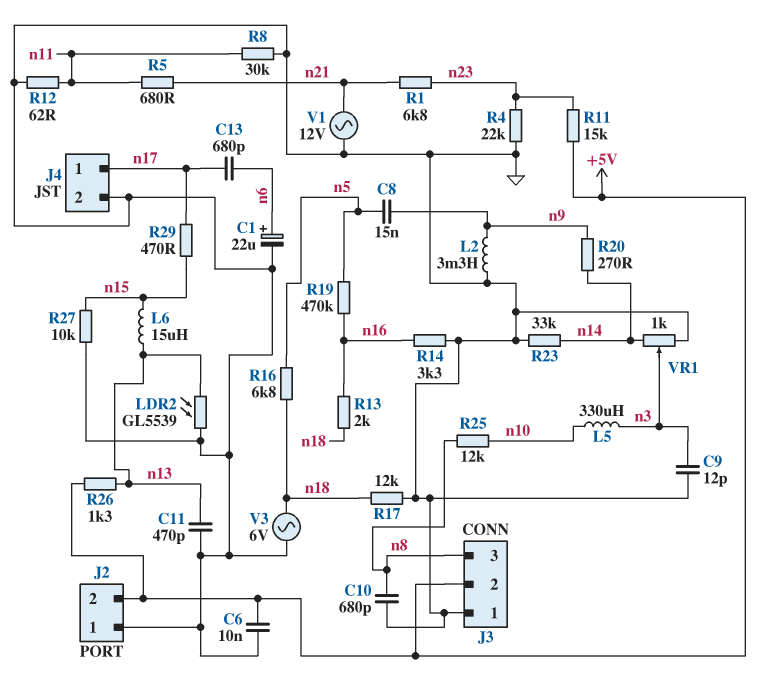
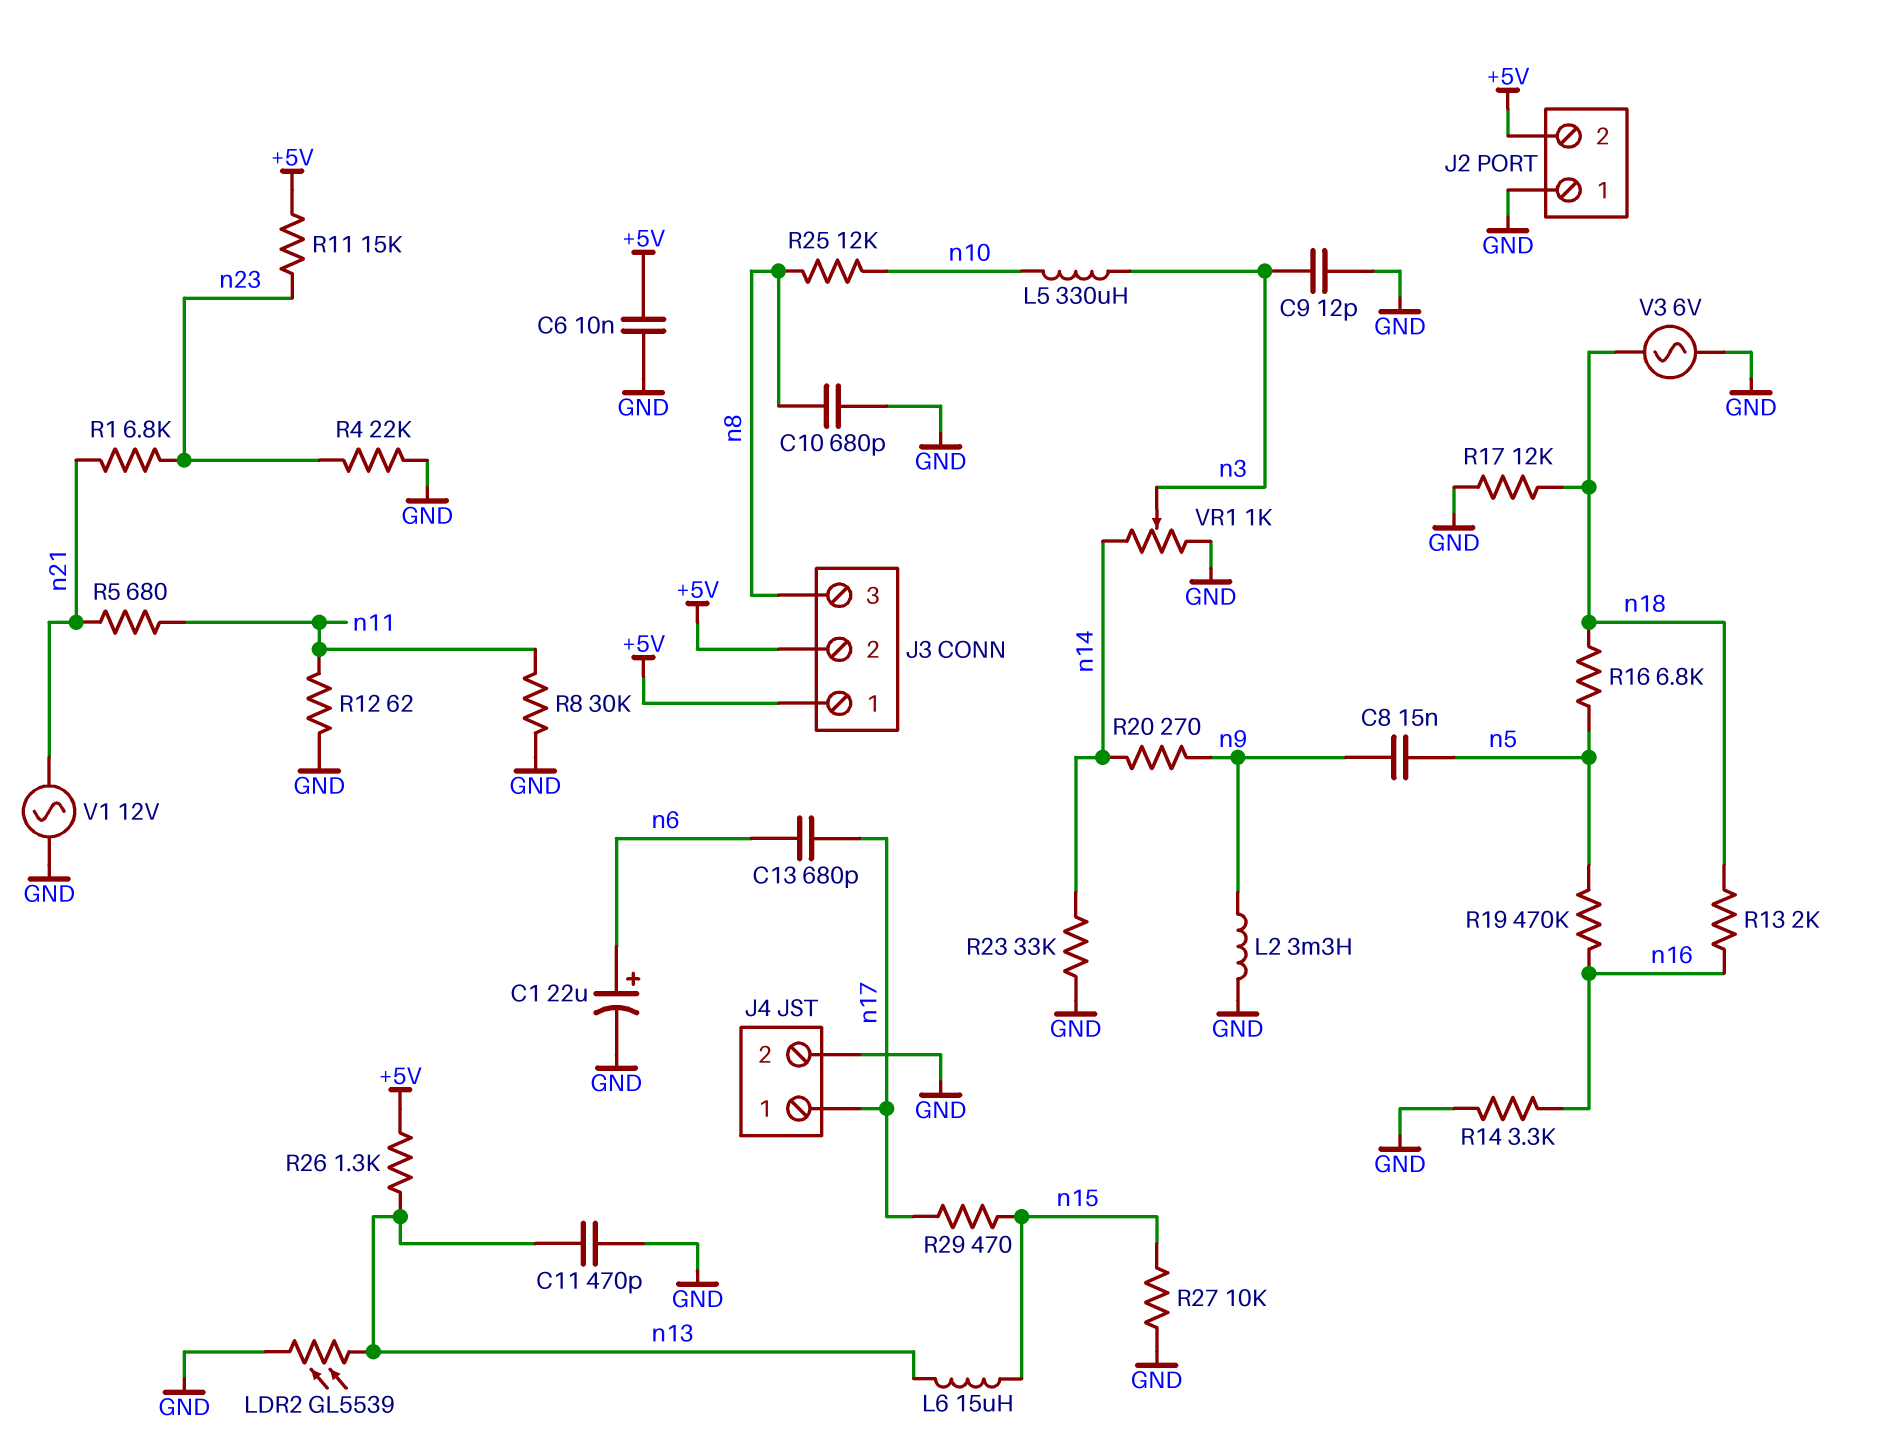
J3 pin 1: GND -> +5V

